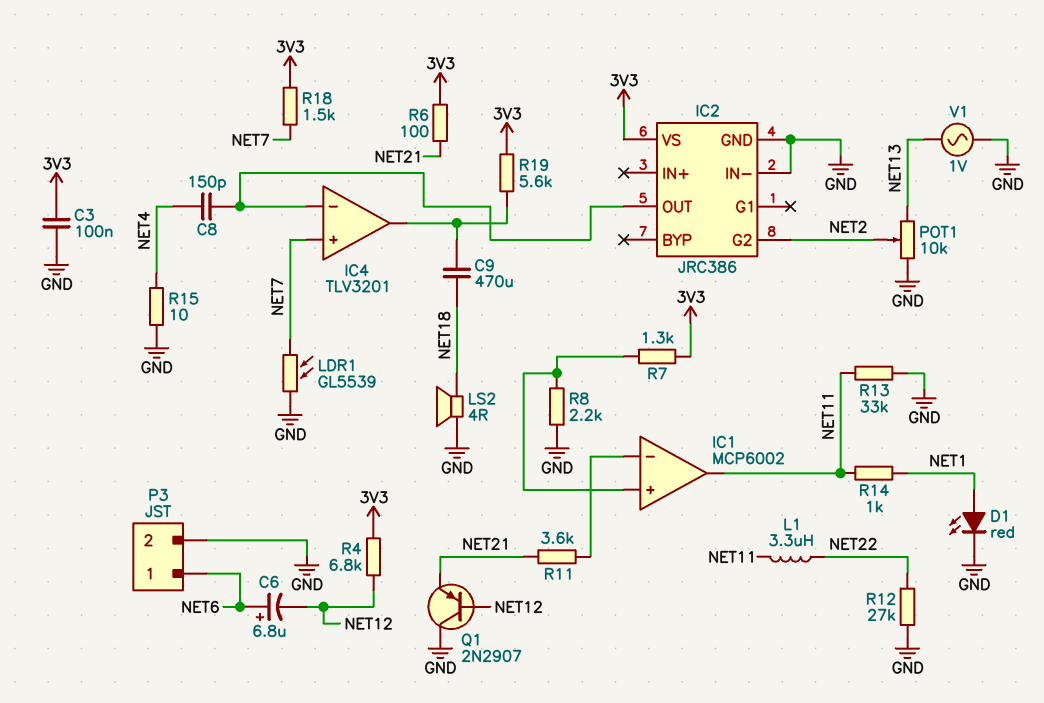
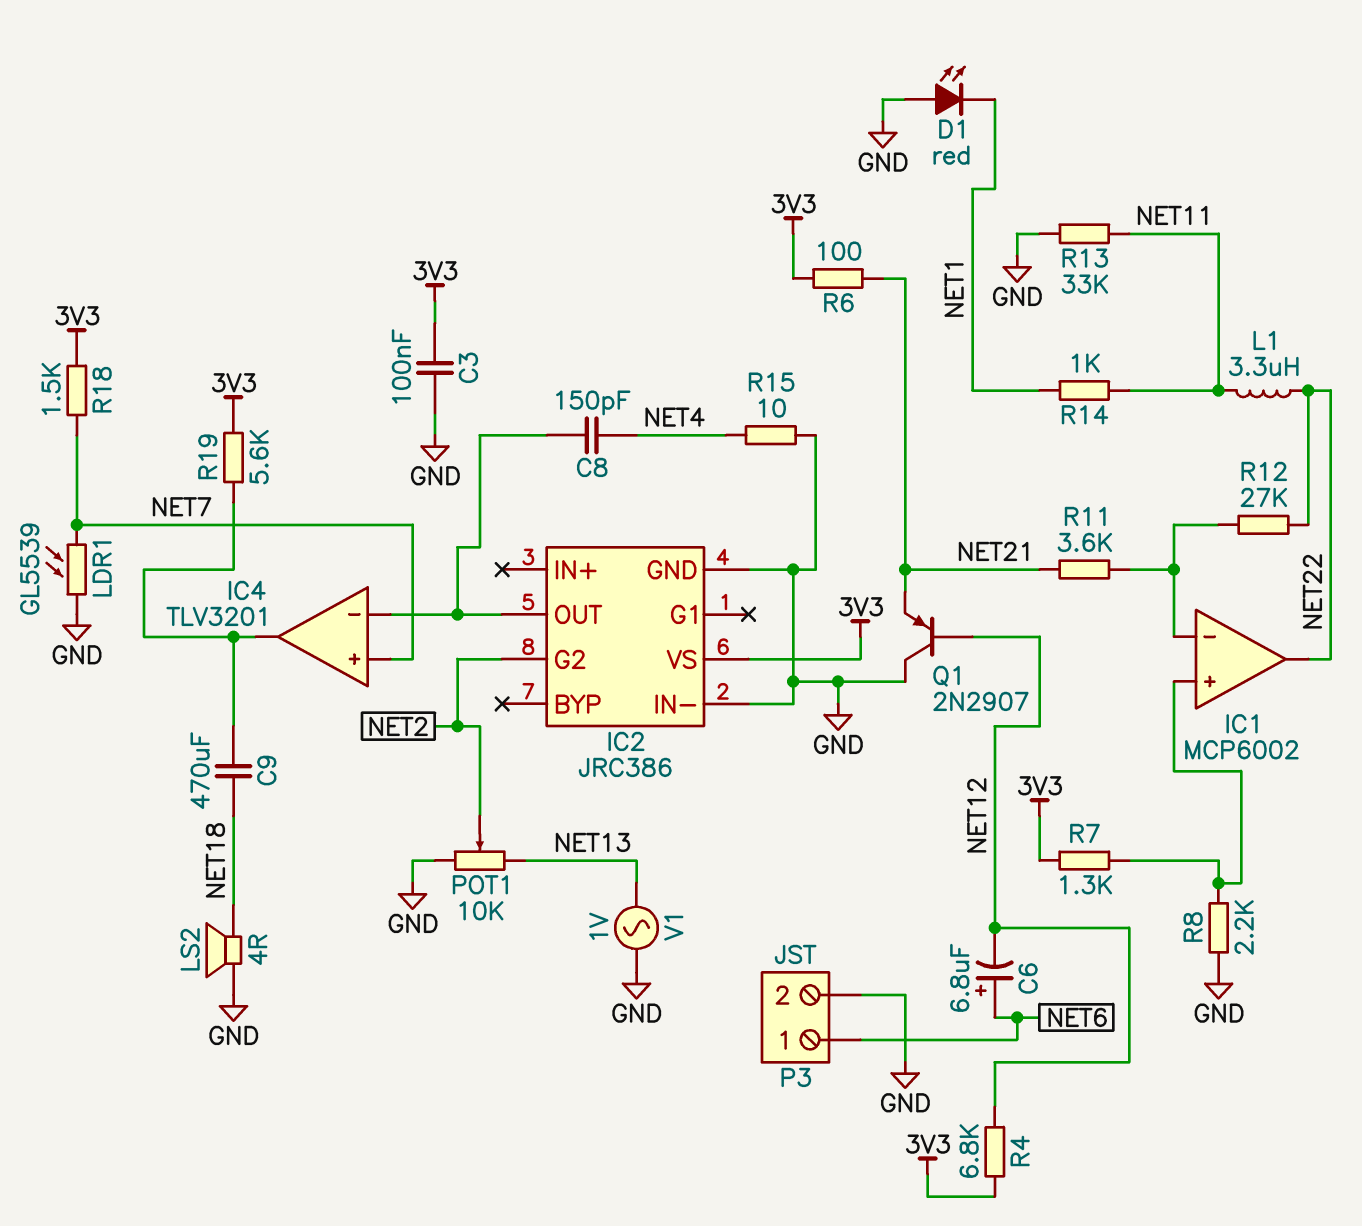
D1: LED red (A NET1, K GND) -> LED red (A GND, K NET1)
IC1 pin out: NET11 -> NET22
R12: 27k (GND, NET22) -> 27k (IC1/in-, NET22)

